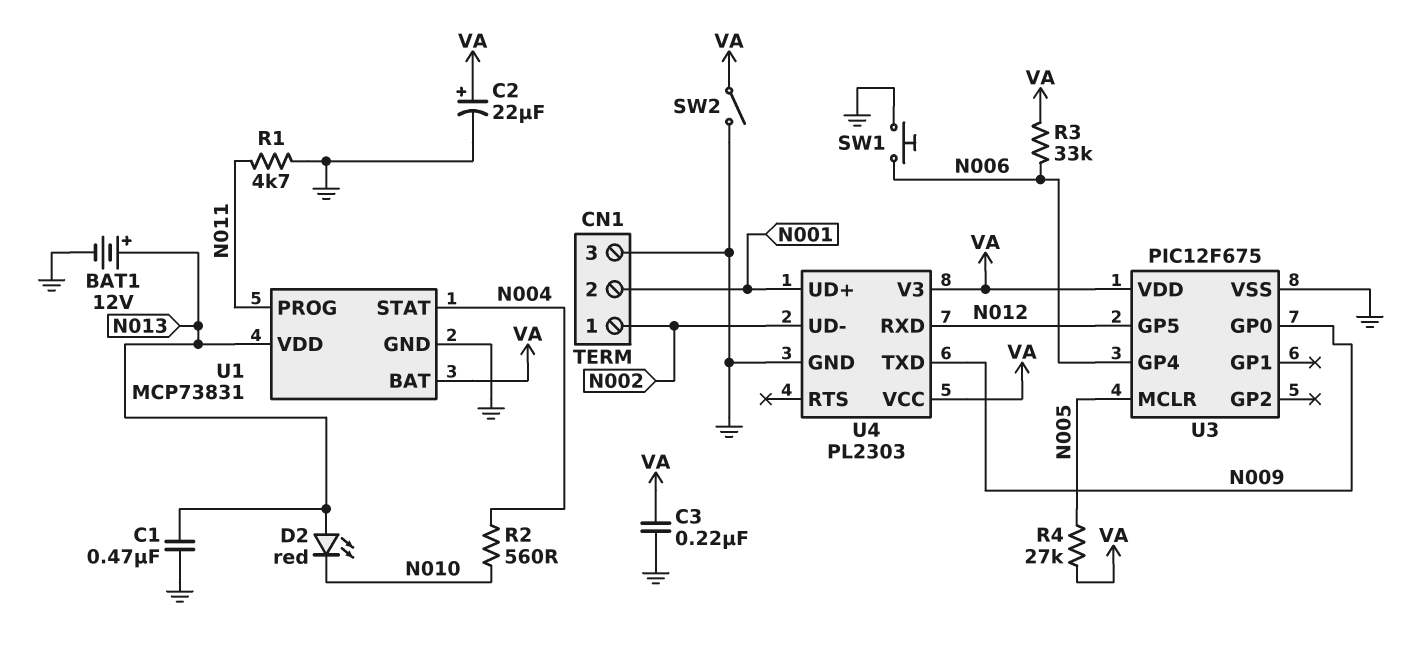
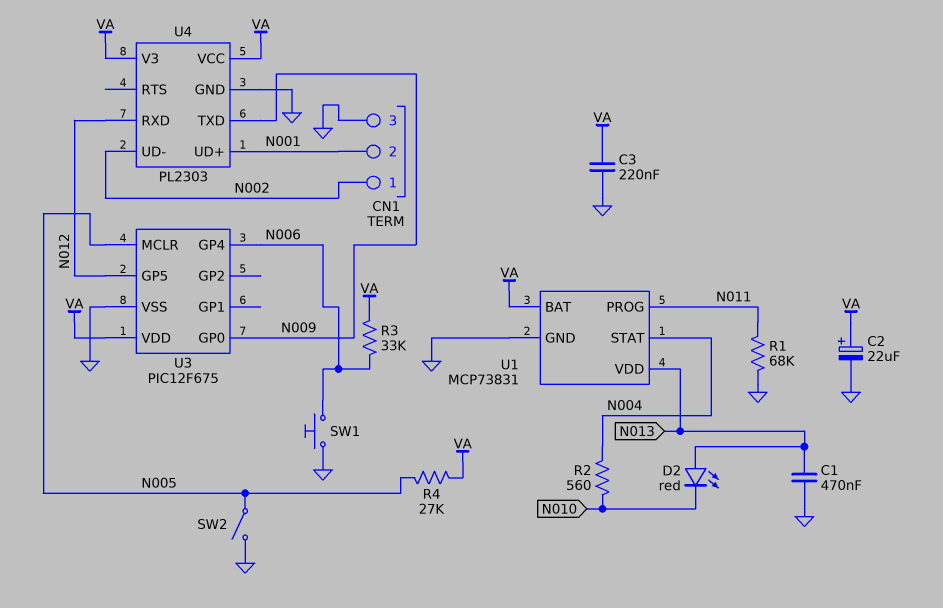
BAT1: 12V (plus N013, minus GND) -> none
R1: 4.7k (GND, N011) -> 68k (GND, N011)
SW2: switch (GND, VA) -> switch (GND, N005)

